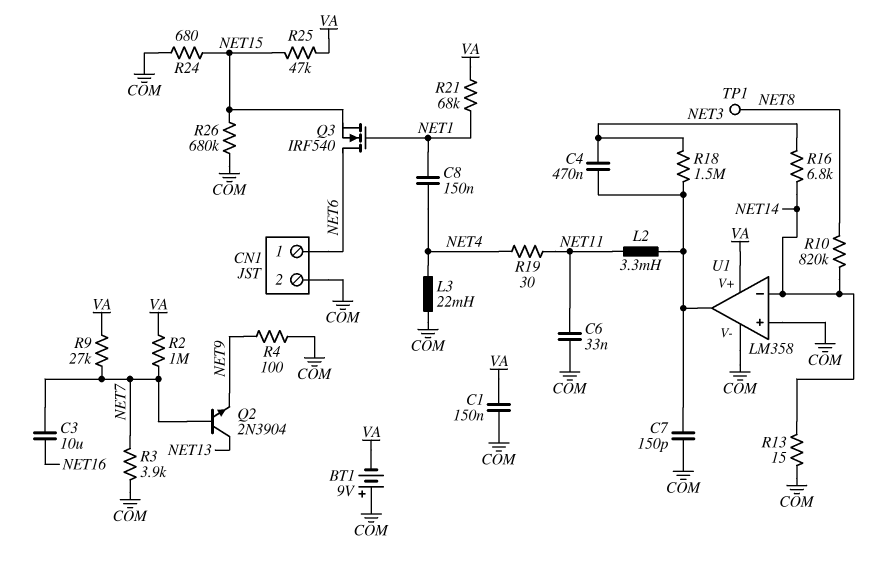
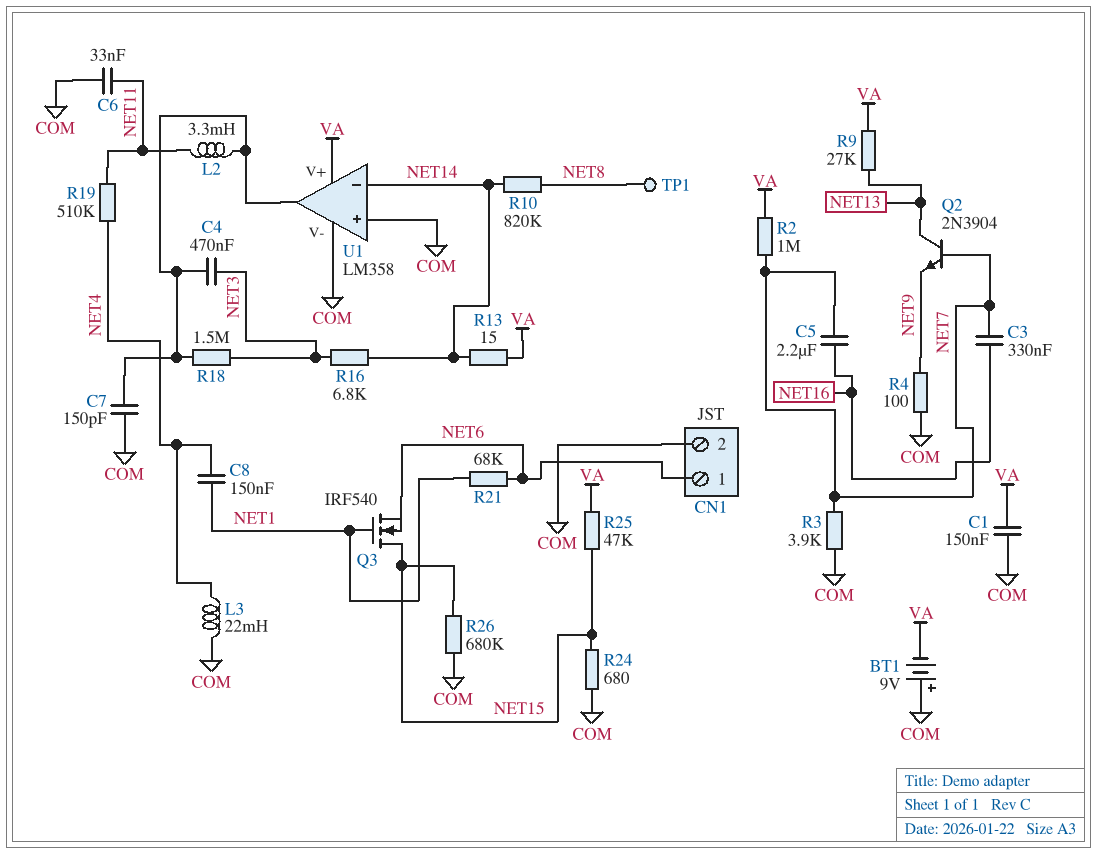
C3: 10uF (NET7, NET16) -> 330nF (NET7, NET16)
C5: none -> 2.2uF (NET7, NET16)
Q3: NMOS IRF540 (G NET1, D NET6, S NET15) -> NMOS IRF540 (G NET1, D NET15, S NET6)
R9: 27k (NET7, VA) -> 27k (NET13, VA)
R13: 15 (COM, NET14) -> 15 (NET14, VA)
R19: 30 (NET4, NET11) -> 510k (NET4, NET11)
R21: 68k (NET1, VA) -> 68k (NET1, NET6)

